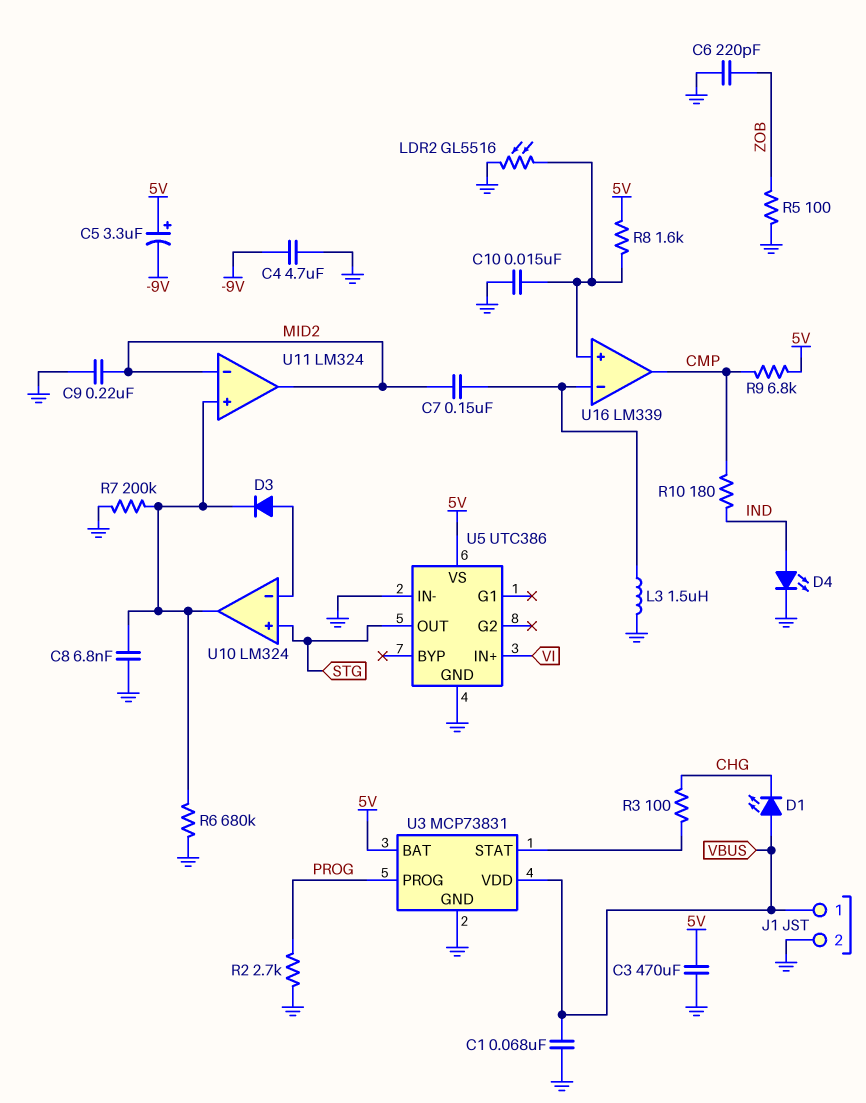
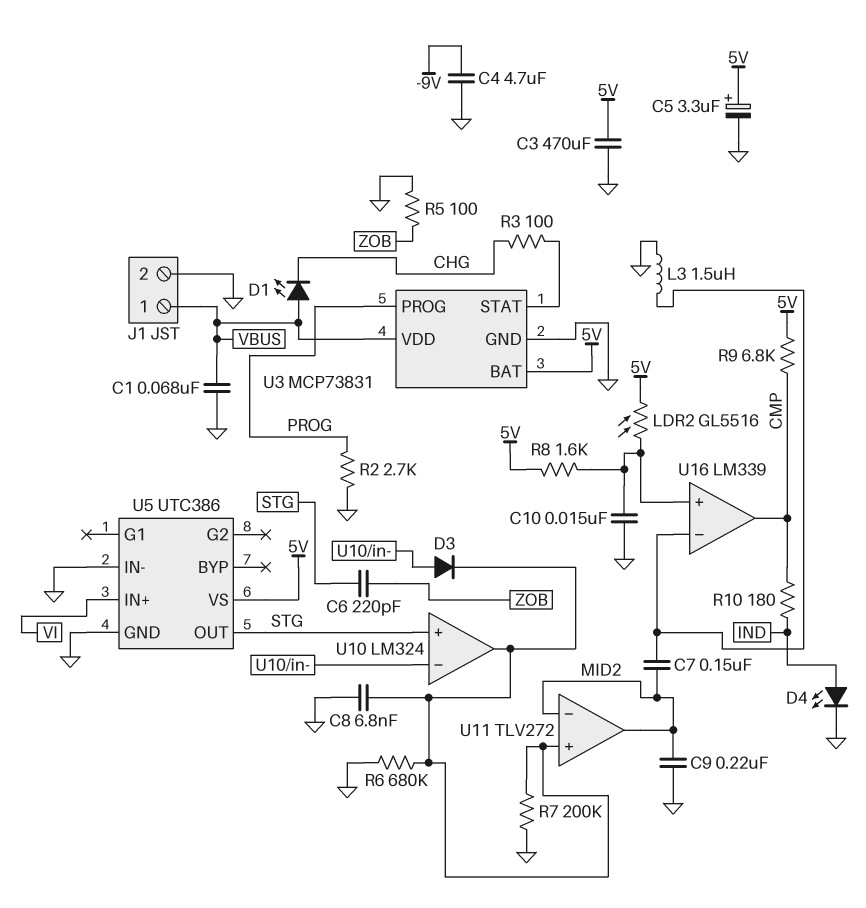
C5: 3.3uF (plus 5V, minus -9V) -> 3.3uF (plus 5V, minus GND)
C6: 220pF (GND, ZOB) -> 220pF (STG, ZOB)
LDR2: GL5516 (GND, U16/in+) -> GL5516 (5V, U16/in+)
U11: LM324 -> TLV272

